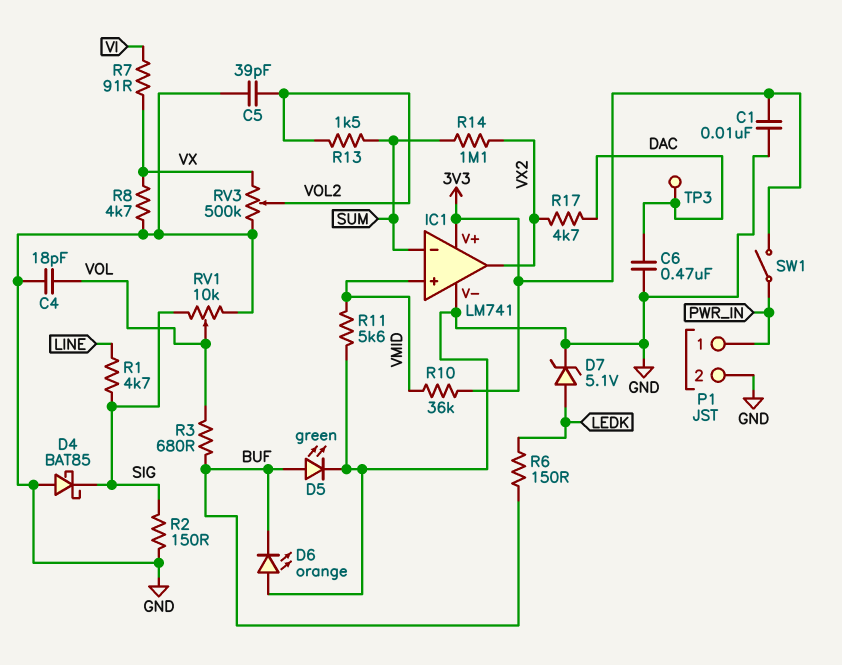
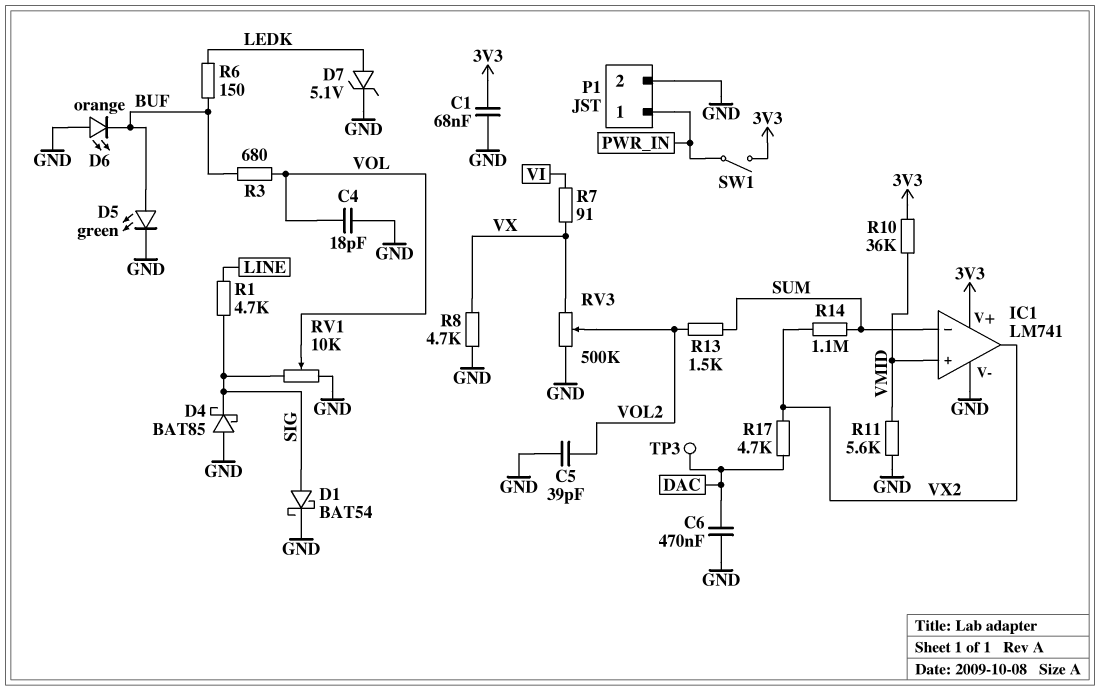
C1: 10nF (3V3, GND) -> 68nF (3V3, GND)
D1: none -> schottky BAT54 (A SIG, K GND)
R2: 150 (GND, SIG) -> none

